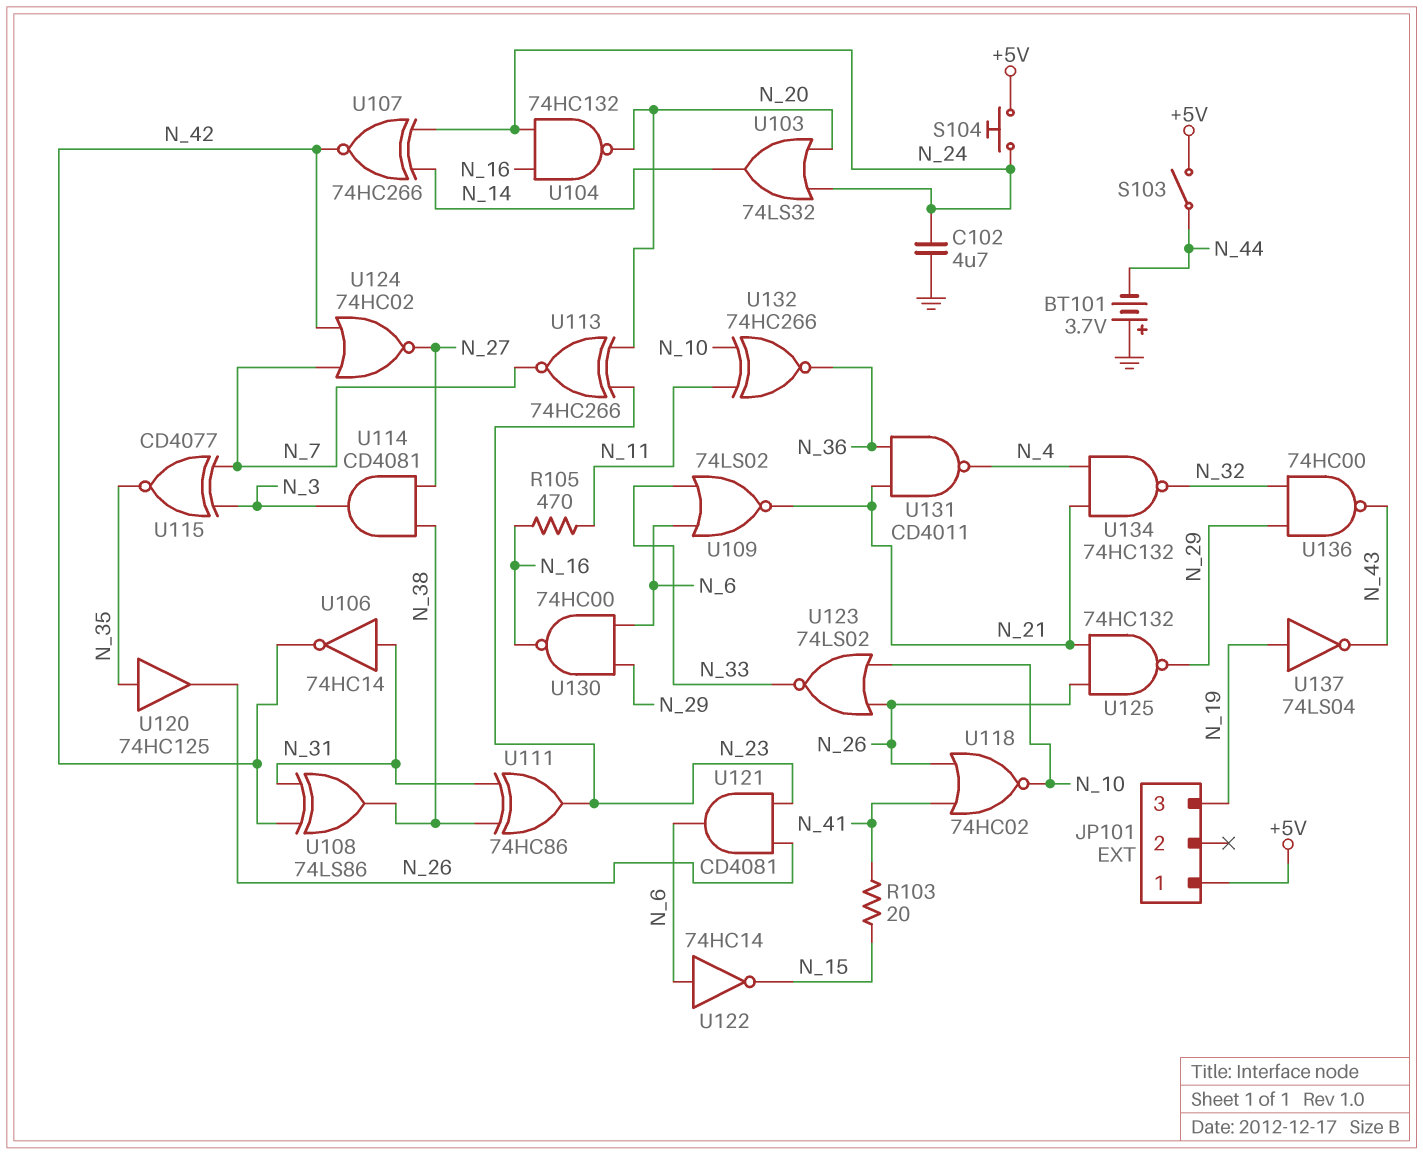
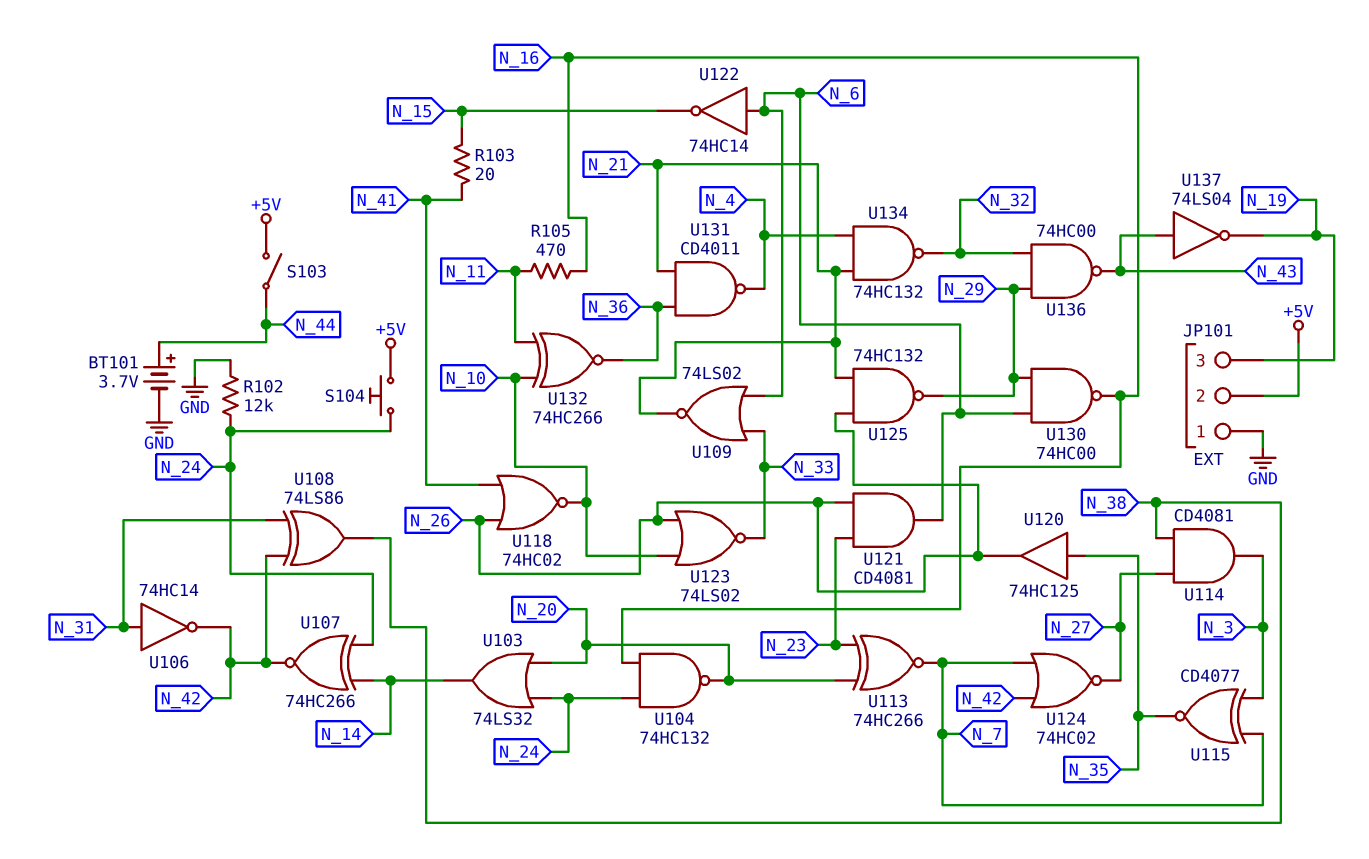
BT101: 3.7V (plus GND, minus N_44) -> 3.7V (plus N_44, minus GND)
C102: 4.7uF (GND, N_24) -> none
JP101 pin 1: +5V -> GND
JP101 pin 2: none -> +5V
R102: none -> 12k (GND, N_24)
U111: XOR 74HC86 (in N_31, in N_38, out N_23) -> none
U137: NOT 74LS04 (in N_19, out N_43) -> NOT 74LS04 (in N_43, out N_19)

